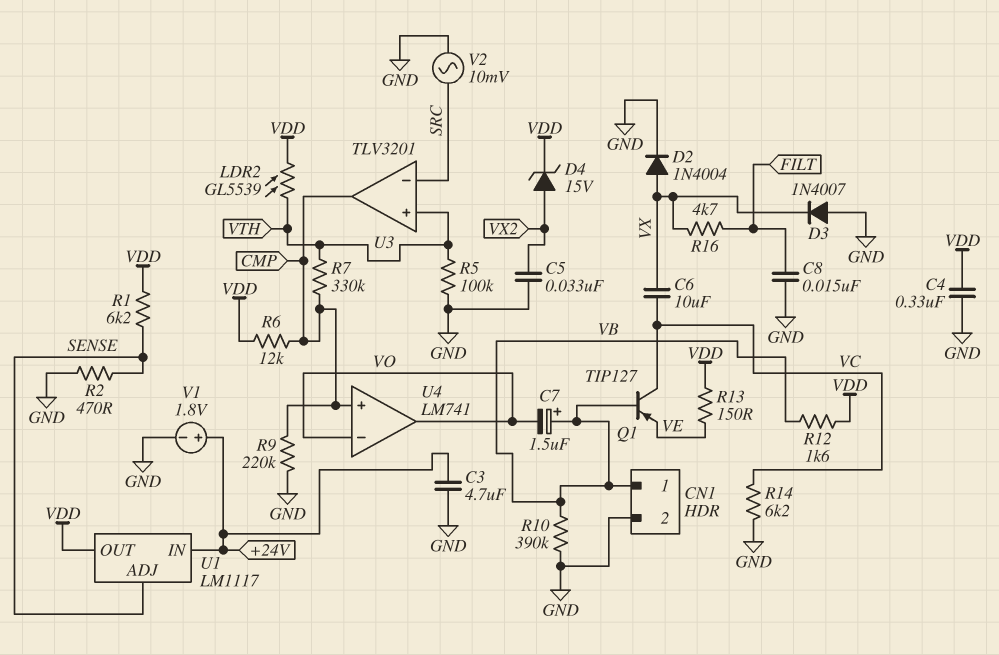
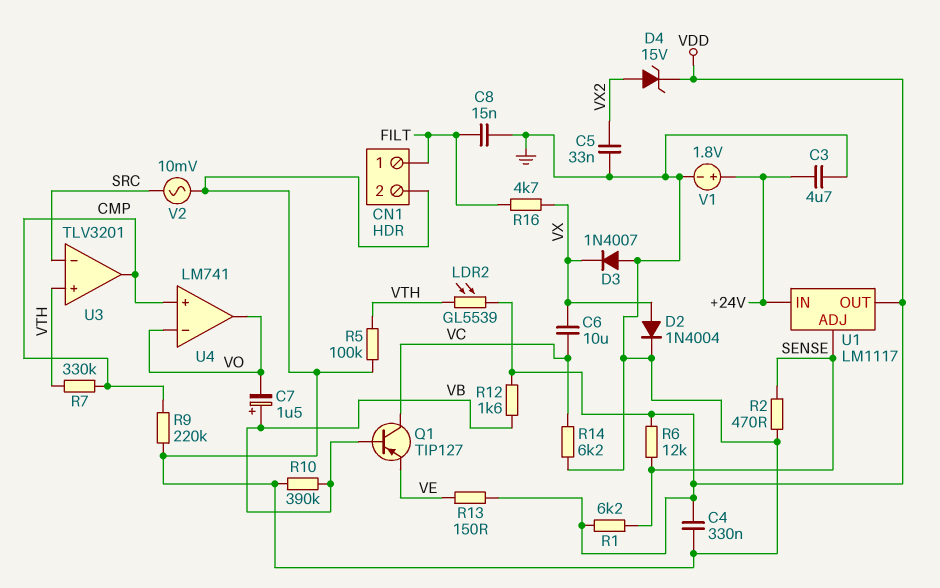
CN1 pin 1: VB -> FILT
R6: 12k (CMP, VDD) -> 12k (SENSE, VDD)

